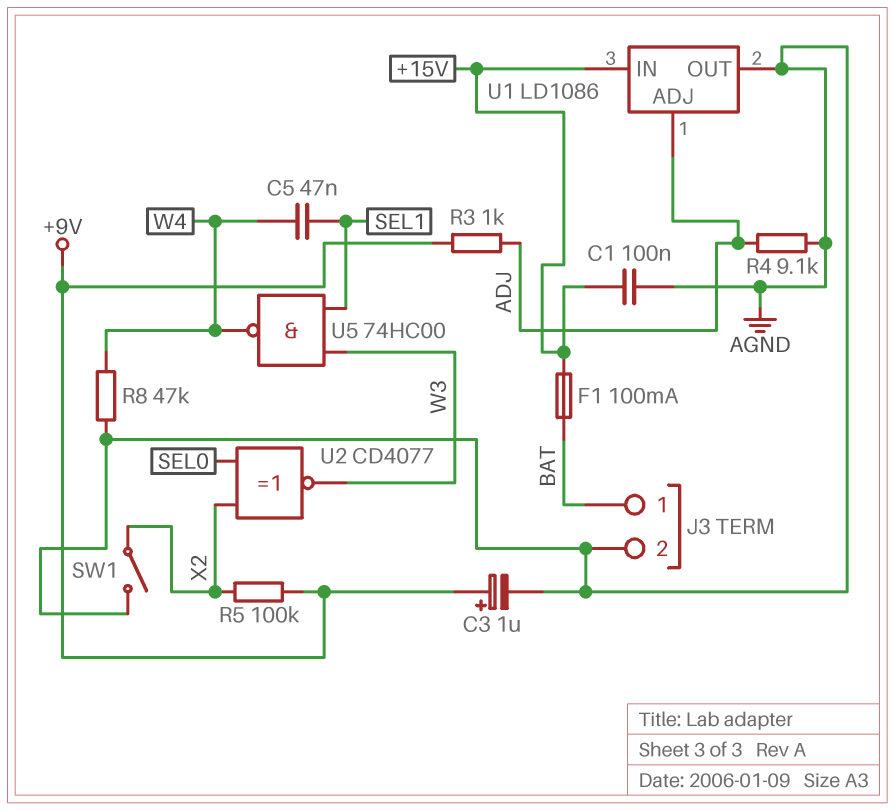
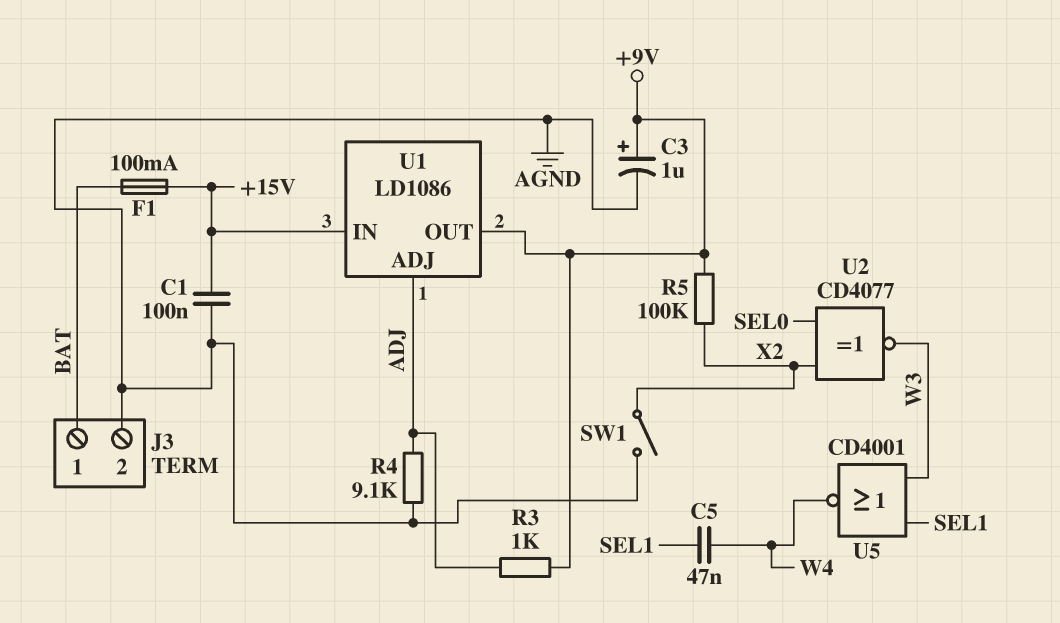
R8: 47k (AGND, W4) -> none
U1 pin OUT: AGND -> +9V
U5: NAND 74HC00 (in SEL1, in W3, out W4) -> NOR CD4001 (in SEL1, in W3, out W4)

